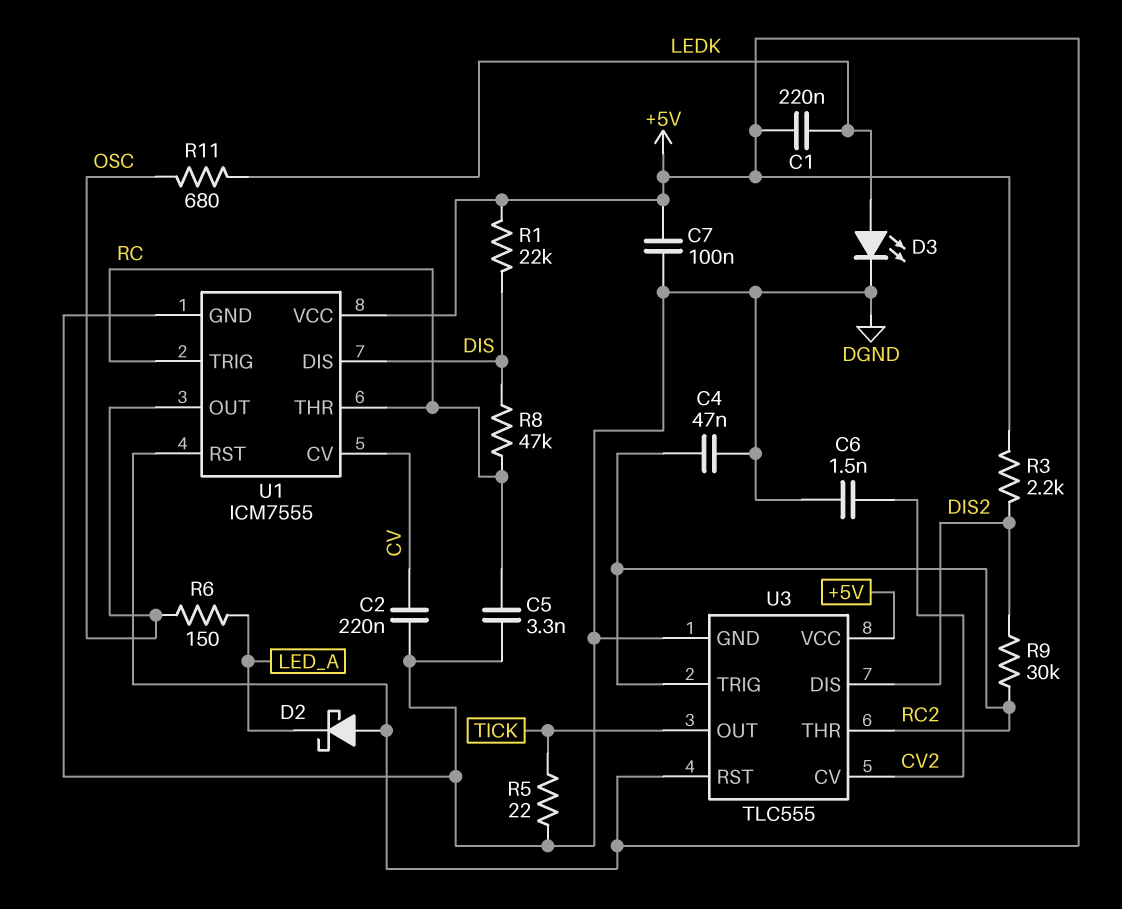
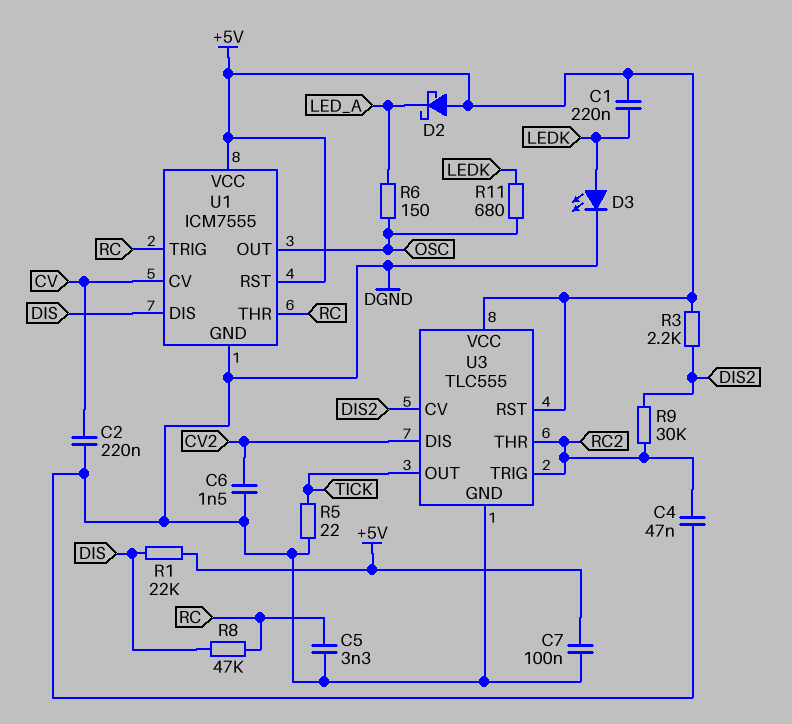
U3 pin CV: CV2 -> DIS2
U3 pin DIS: DIS2 -> CV2

